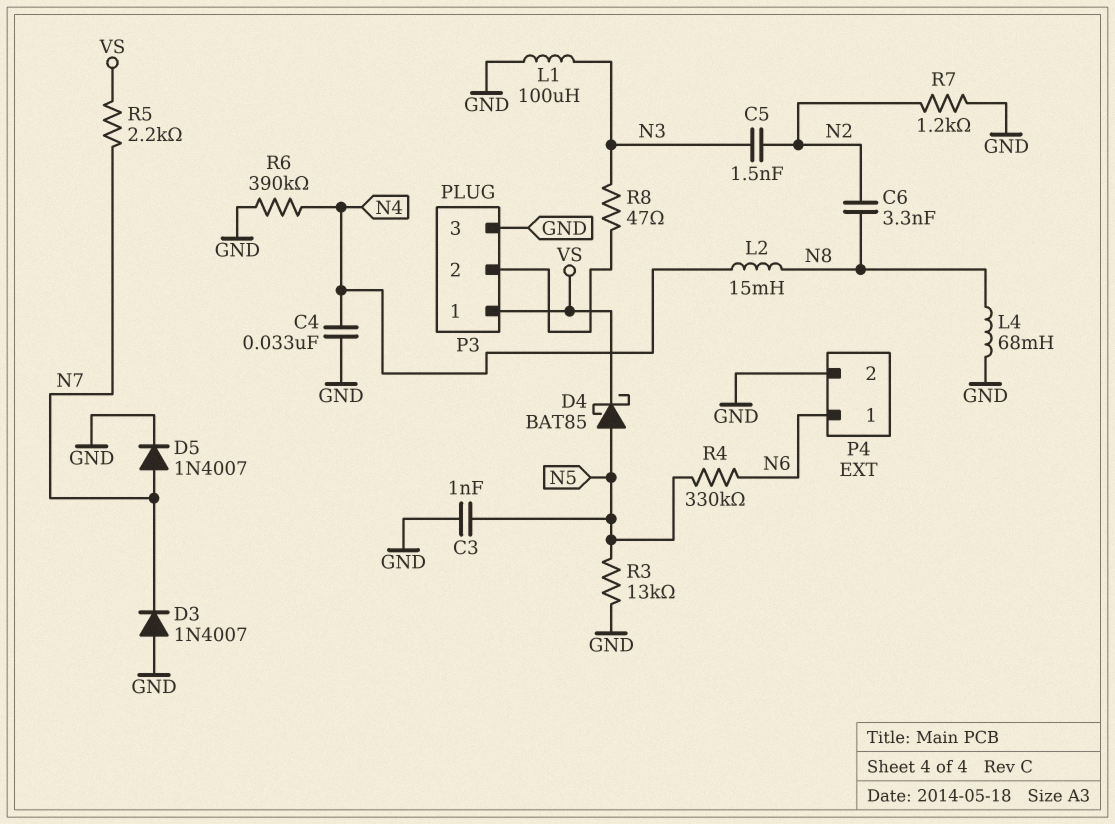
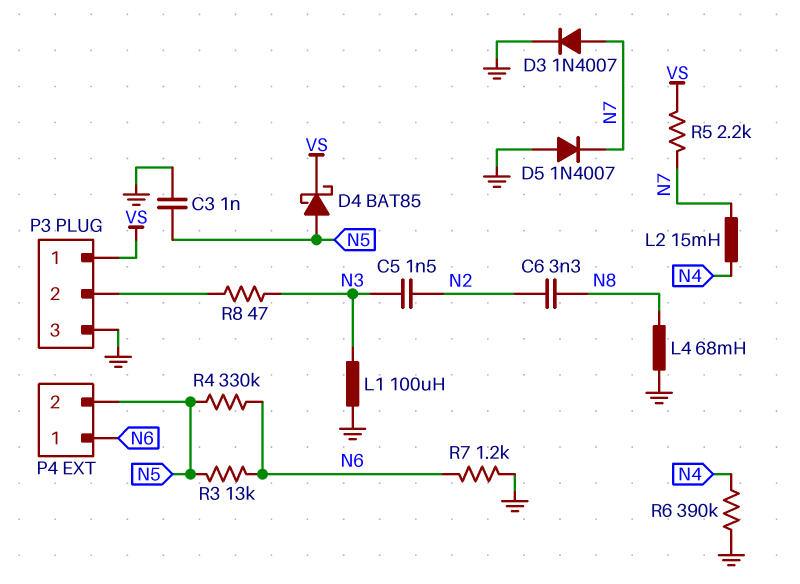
C4: 33nF (GND, N4) -> none
D3: diode 1N4007 (A GND, K N7) -> diode 1N4007 (A N7, K GND)
D5: diode 1N4007 (A N7, K GND) -> diode 1N4007 (A GND, K N7)
L2: 15mH (N4, N8) -> 15mH (N4, N7)
P4 pin 2: GND -> N5
R3: 13k (GND, N5) -> 13k (N5, N6)
R7: 1.2k (GND, N2) -> 1.2k (GND, N6)

